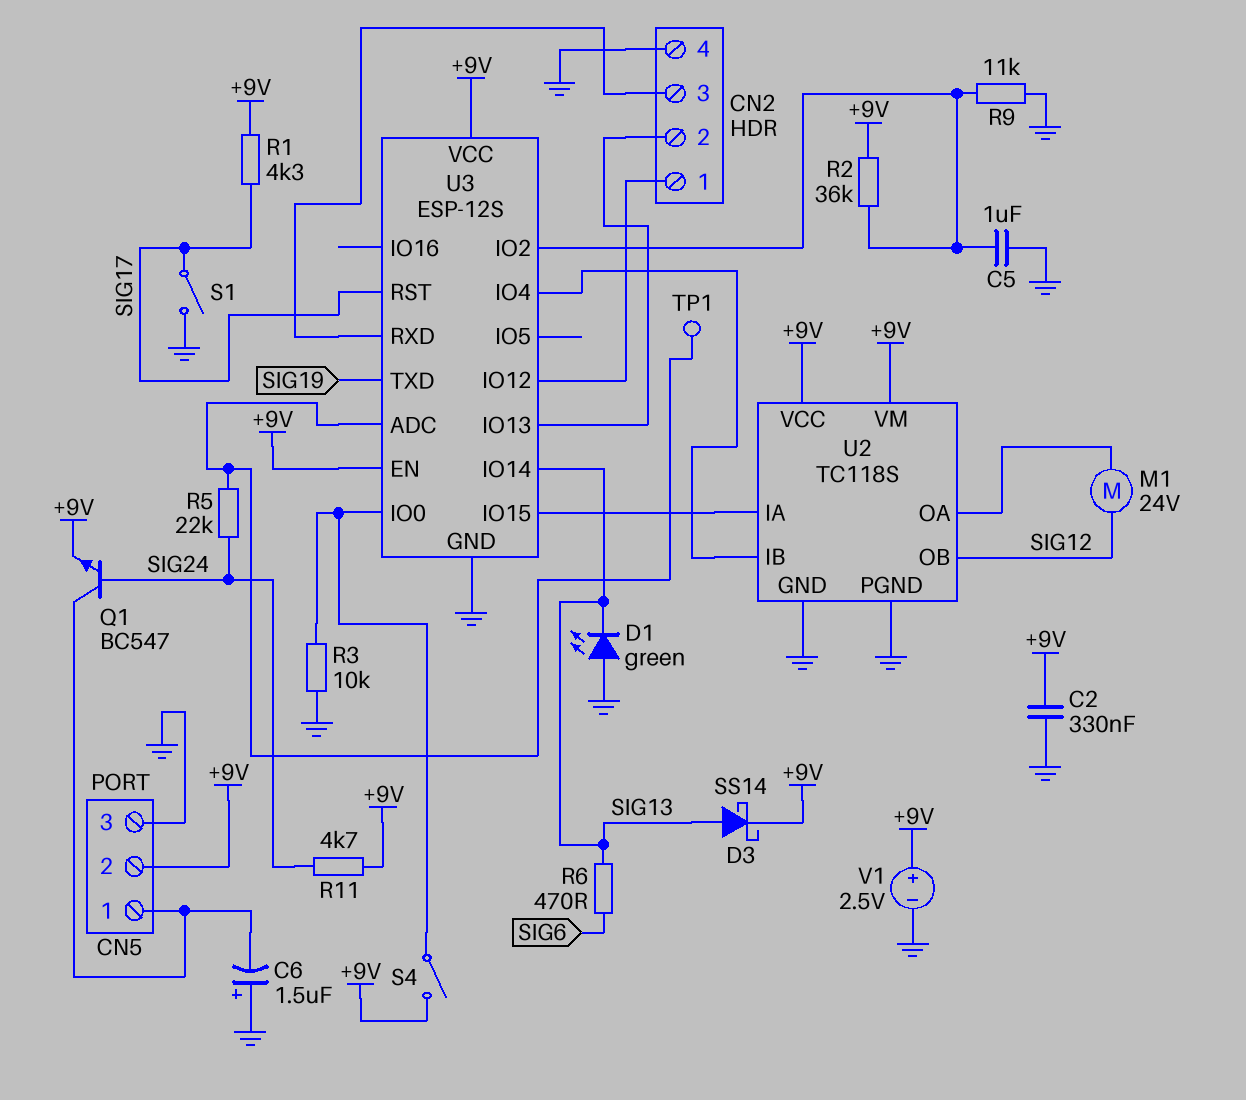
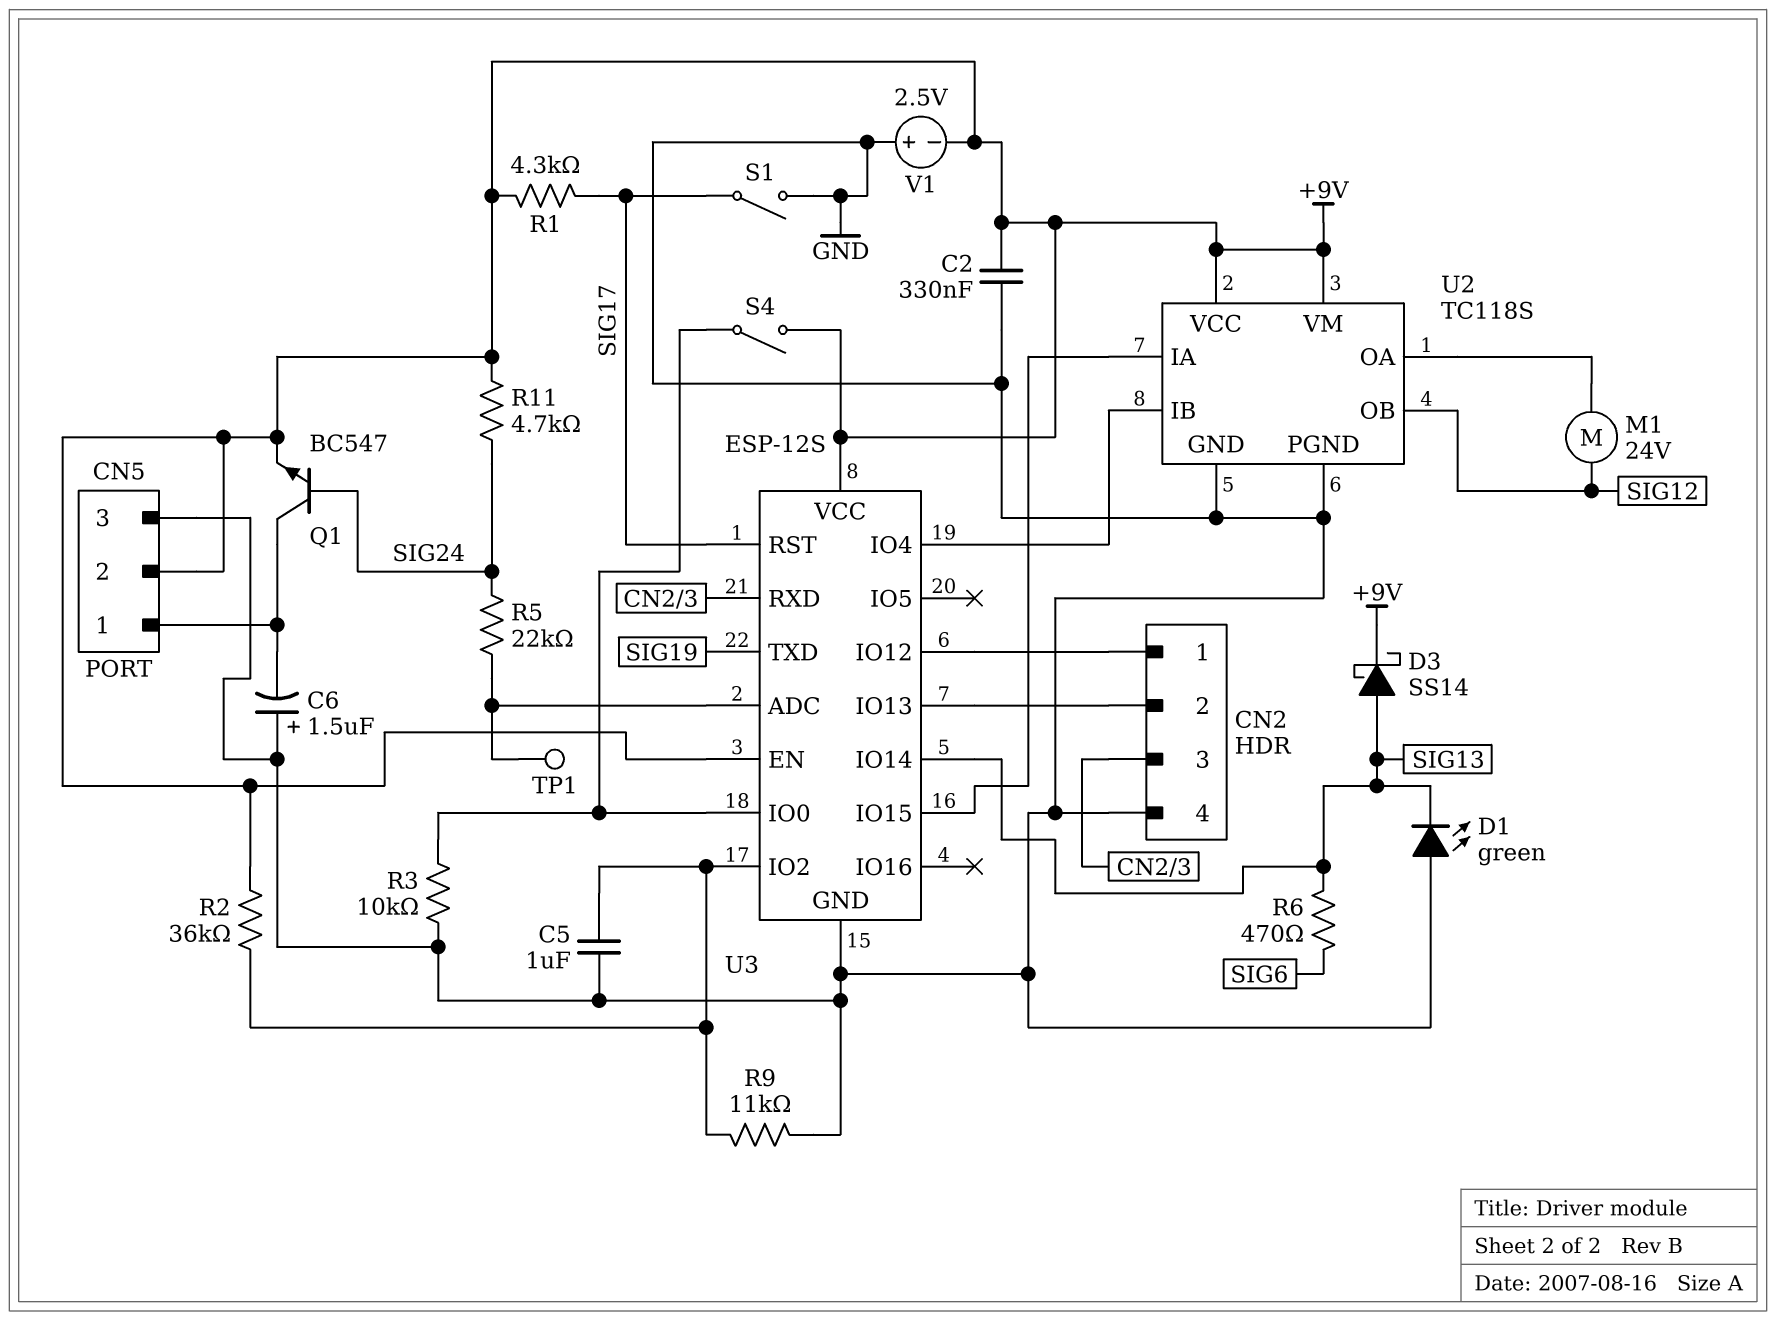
V1: 2.5V (plus +9V, minus GND) -> 2.5V (plus GND, minus +9V)

